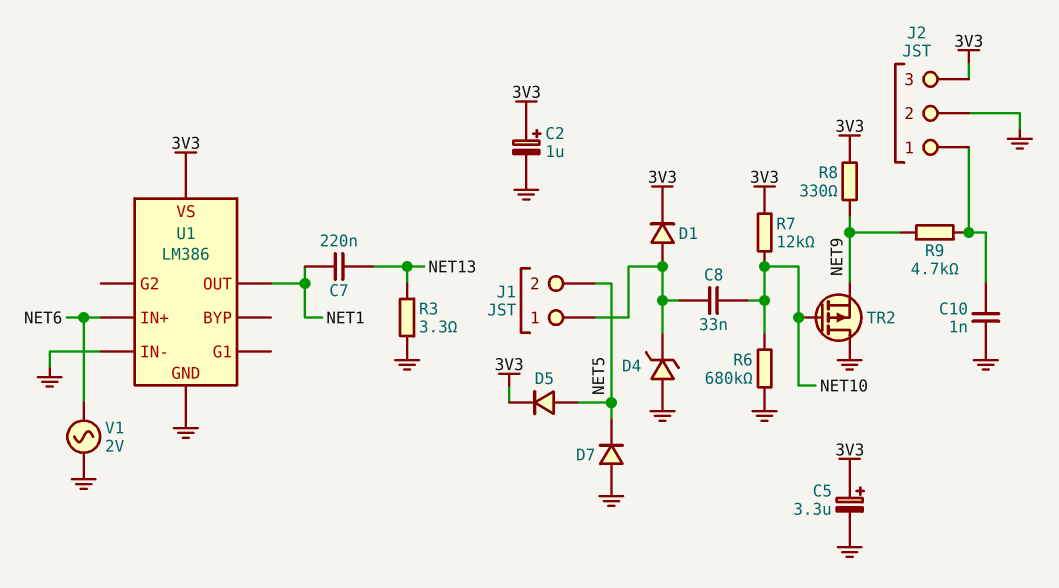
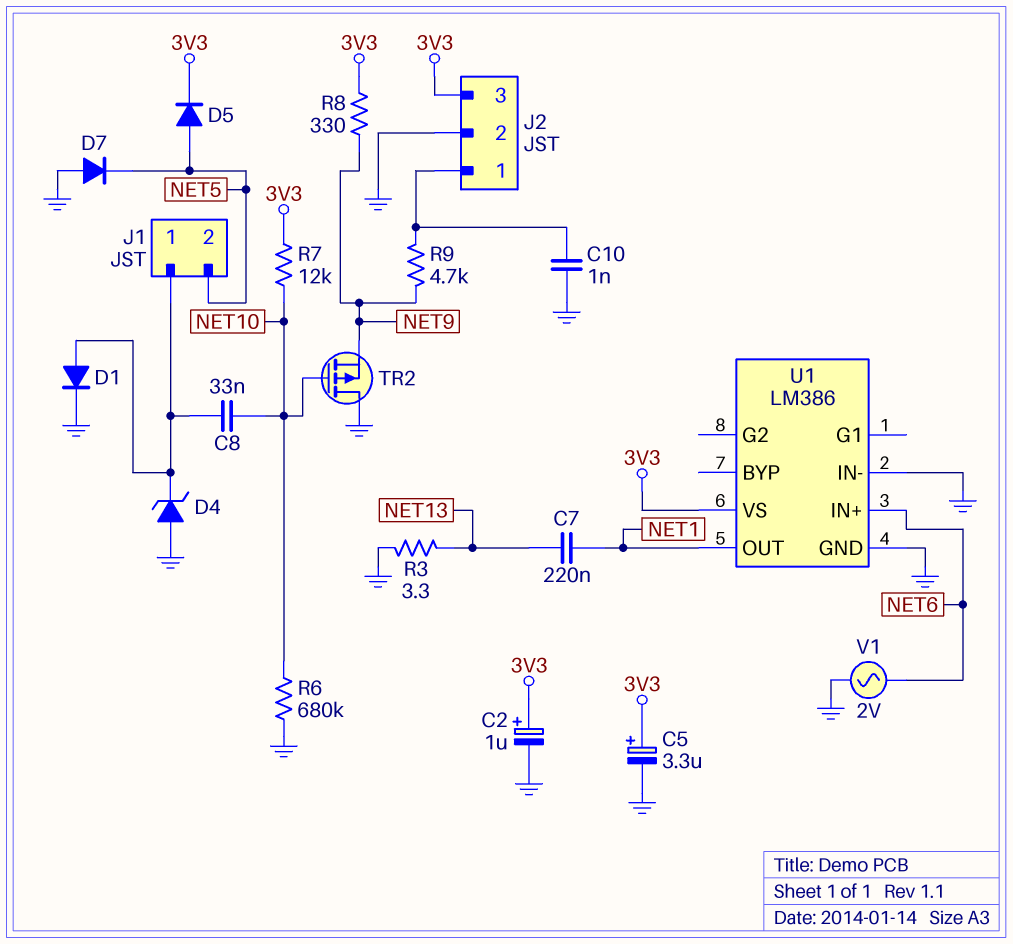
D1: diode (A J1/1, K 3V3) -> diode (A J1/1, K GND)

